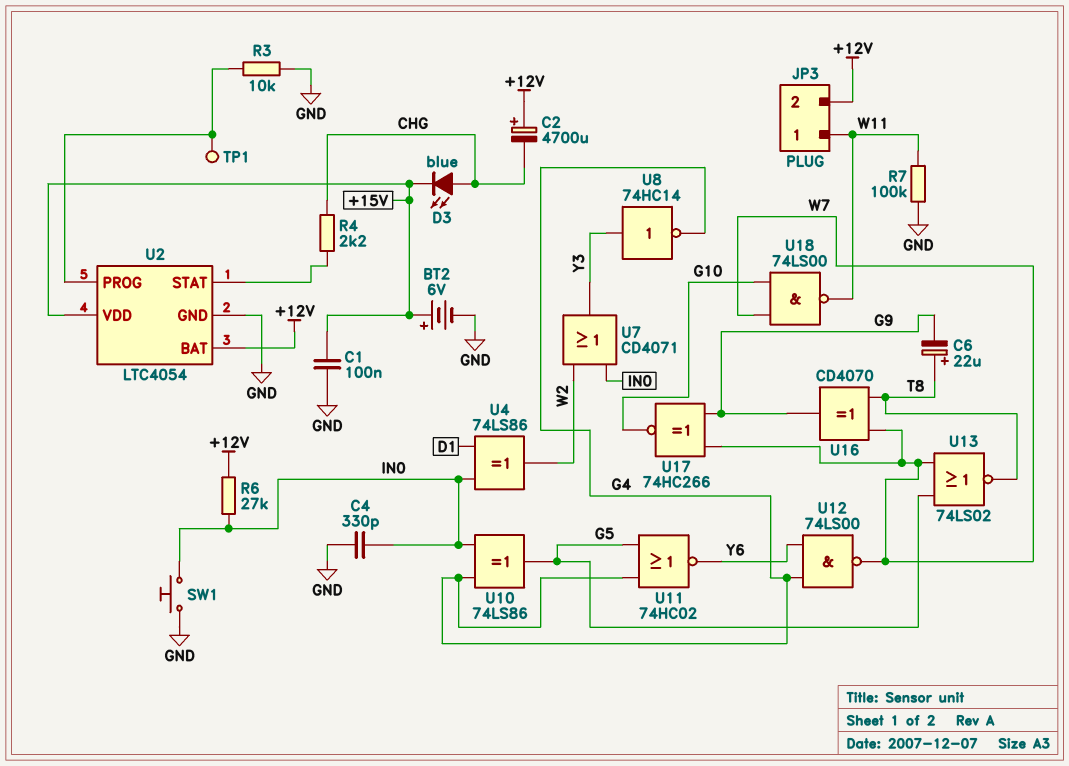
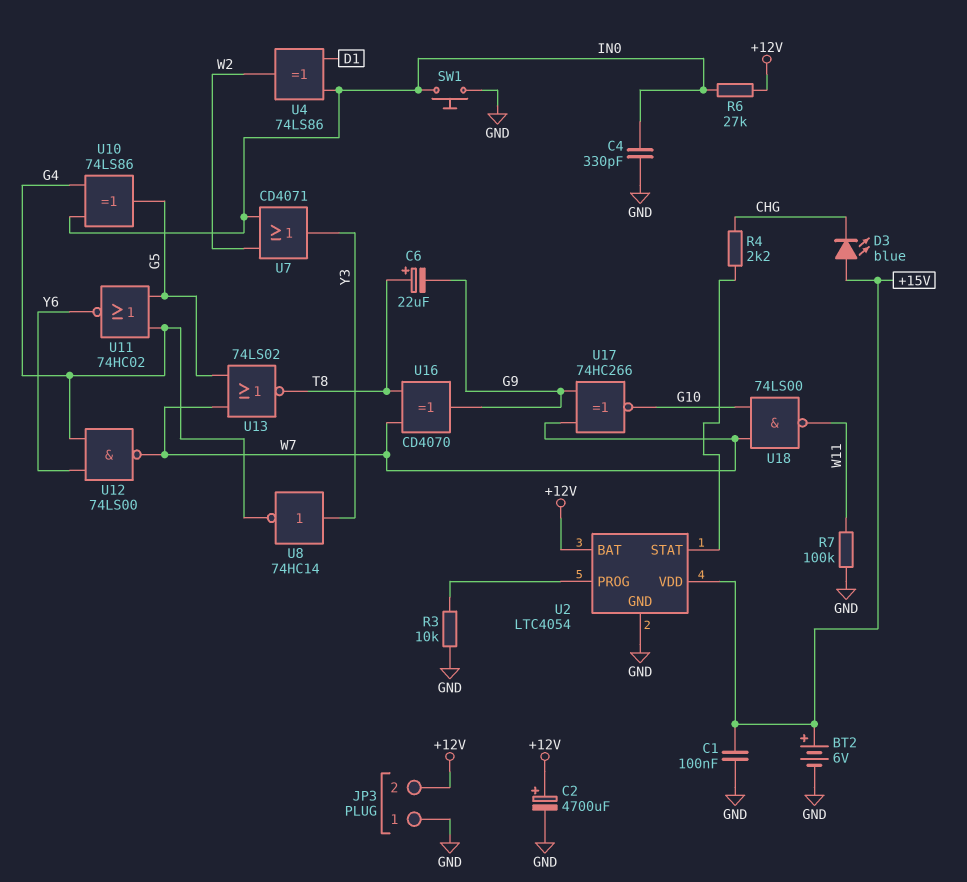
C2: 4700uF (plus +12V, minus CHG) -> 4700uF (plus +12V, minus GND)
D3: LED blue (A CHG, K +15V) -> LED blue (A +15V, K CHG)
JP3 pin 1: W11 -> GND
TP1: test point (U2/PROG) -> none

